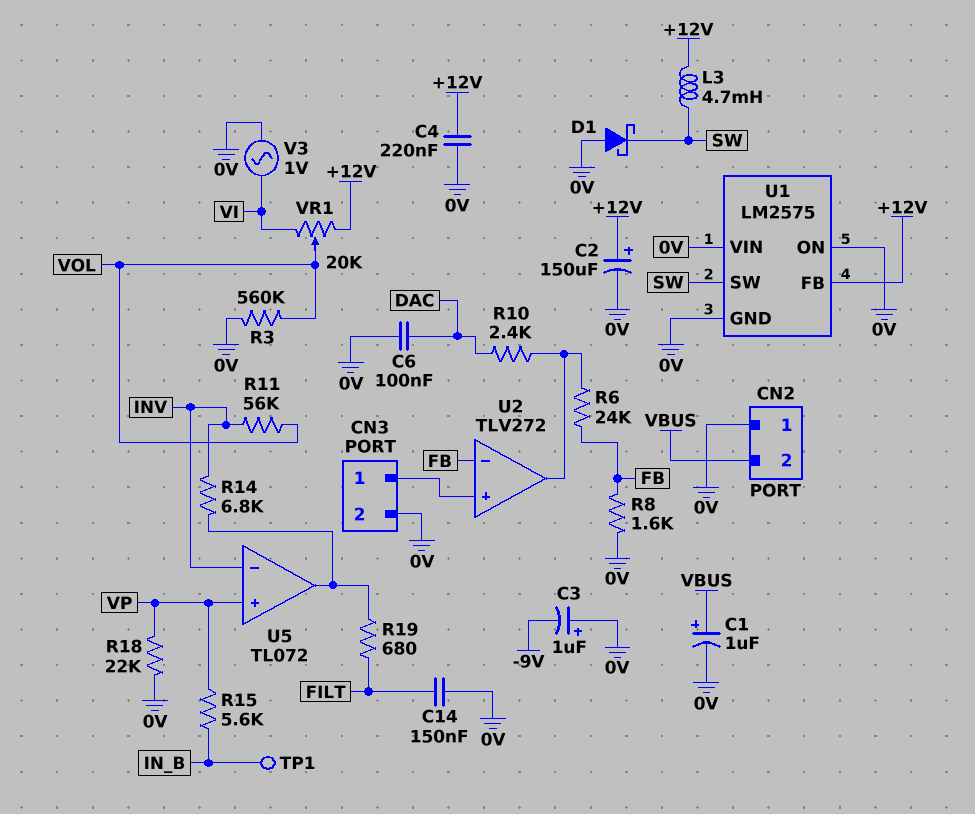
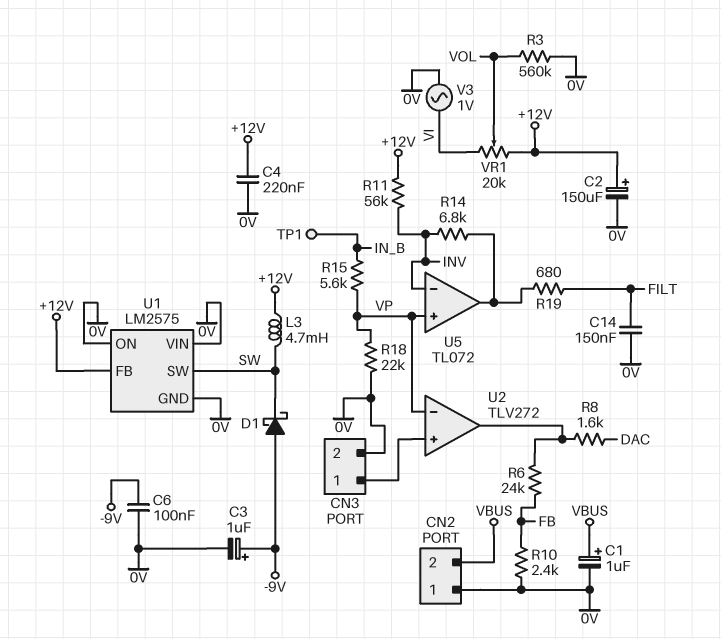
C3: 1uF (plus 0V, minus -9V) -> 1uF (plus -9V, minus 0V)
C6: 100nF (0V, DAC) -> 100nF (-9V, 0V)
D1: schottky (A 0V, K SW) -> schottky (A -9V, K SW)
R8: 1.6k (0V, FB) -> 1.6k (DAC, U2/out)
R10: 2.4k (DAC, U2/out) -> 2.4k (0V, FB)
R11: 56k (INV, VOL) -> 56k (+12V, INV)
U2 pin in-: FB -> VP

